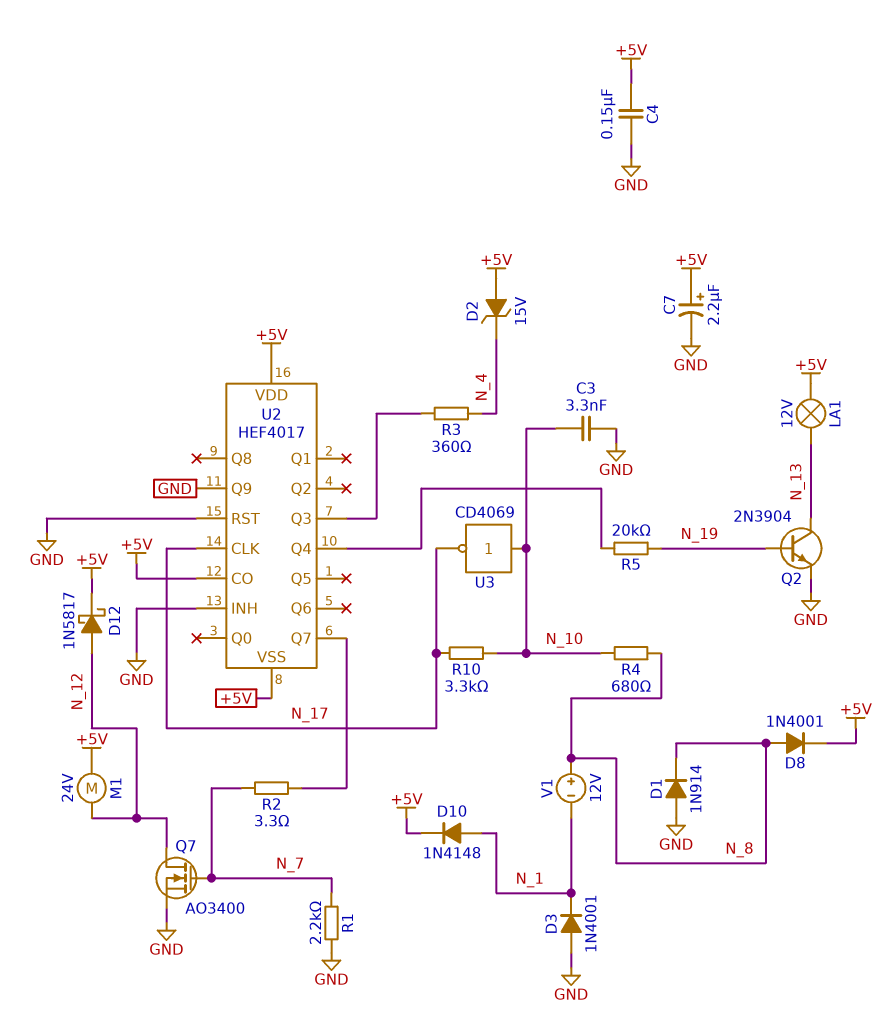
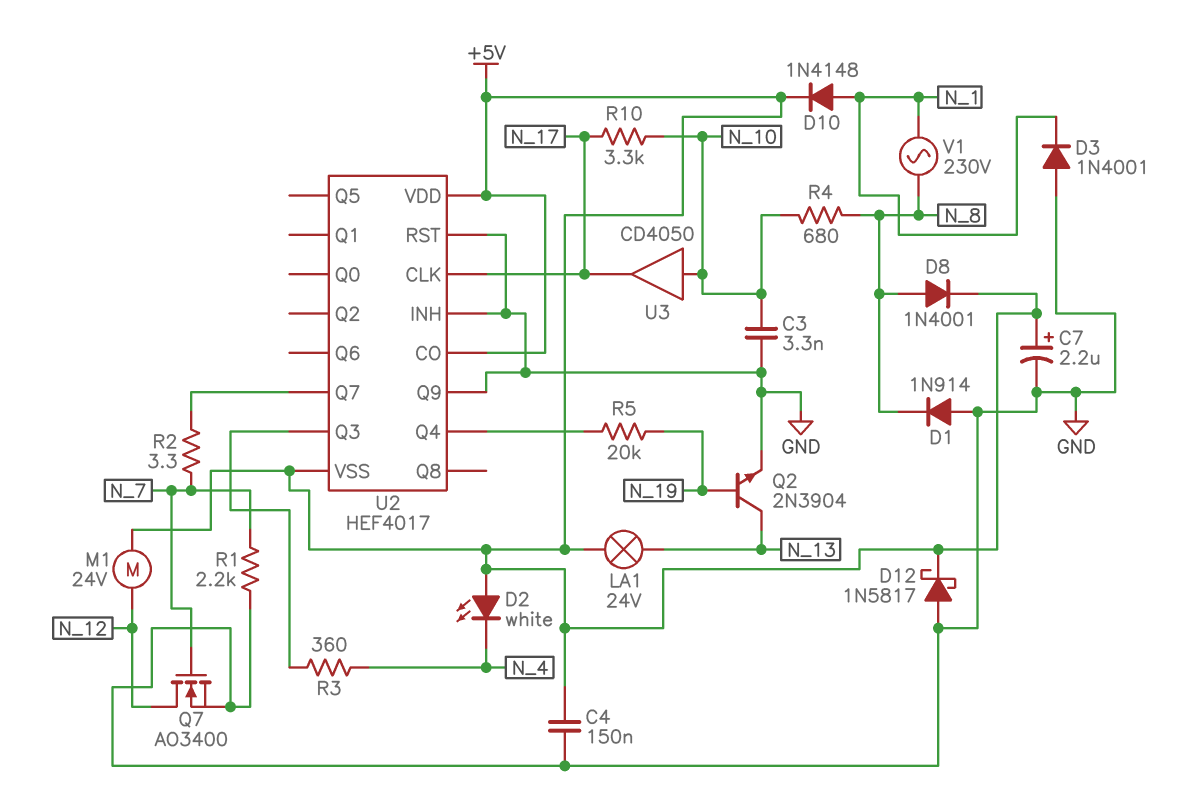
D2: zener 15V (A +5V, K N_4) -> LED white (A +5V, K N_4)
D12: schottky 1N5817 (A N_12, K +5V) -> schottky 1N5817 (A GND, K +5V)
LA1: lamp 12V (+5V, N_13) -> lamp 24V (+5V, N_13)
U3: NOT CD4069 (in N_10, out N_17) -> buffer CD4050 (in N_10, out N_17)
V1: 12V (plus N_8, minus N_1) -> AC 230V (N_1, N_8)

